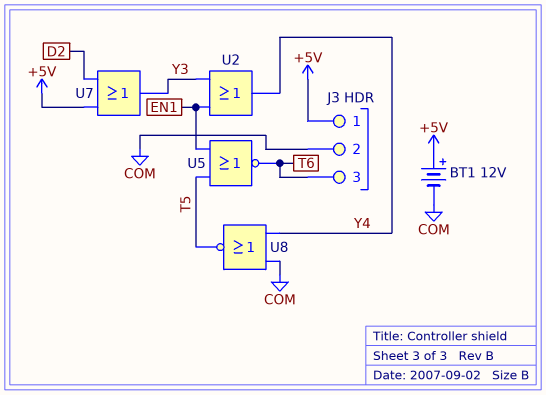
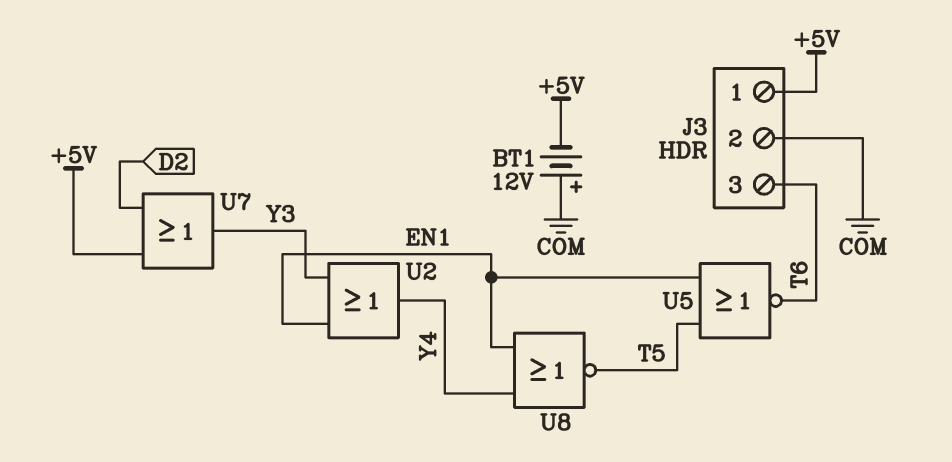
BT1: 12V (plus +5V, minus COM) -> 12V (plus COM, minus +5V)
U8: NOR (in COM, in Y4, out T5) -> NOR (in EN1, in Y4, out T5)

